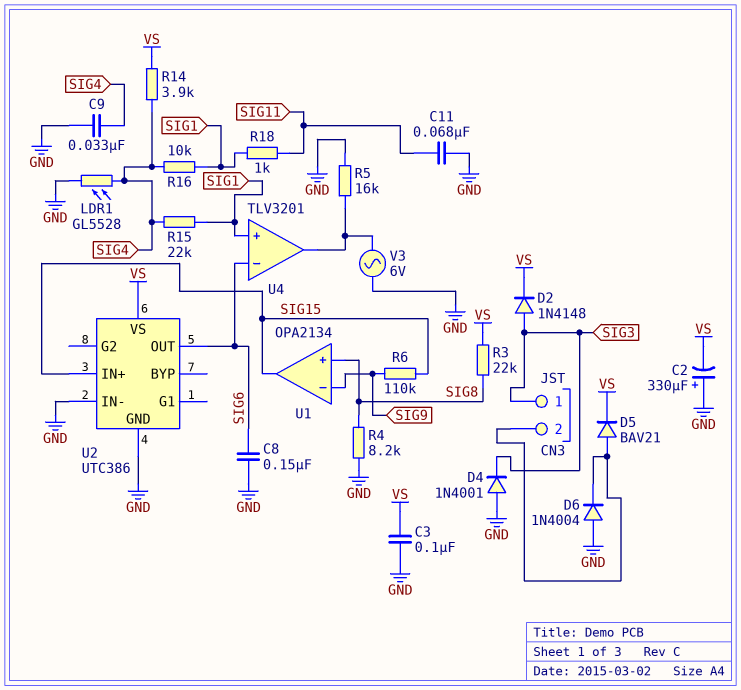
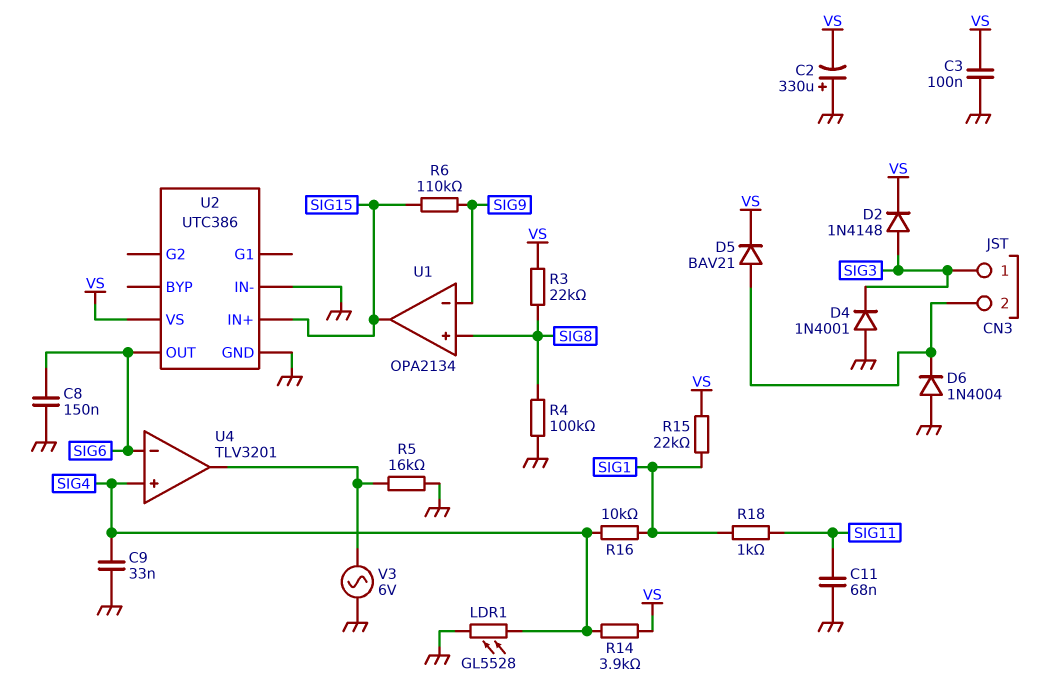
R4: 8.2k (GND, SIG8) -> 100k (GND, SIG8)
R15: 22k (SIG1, SIG4) -> 22k (SIG1, VS)
U4 pin in+: SIG1 -> SIG4

